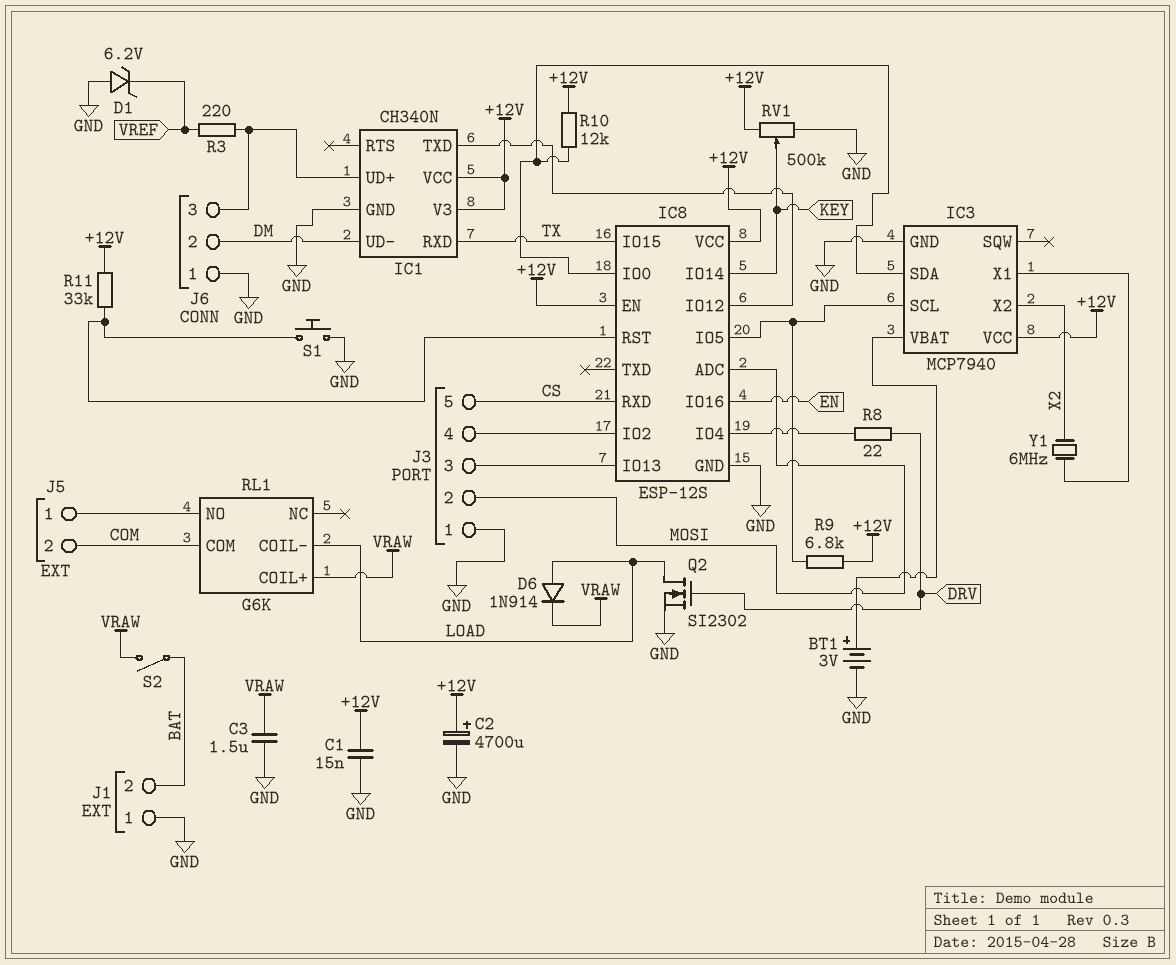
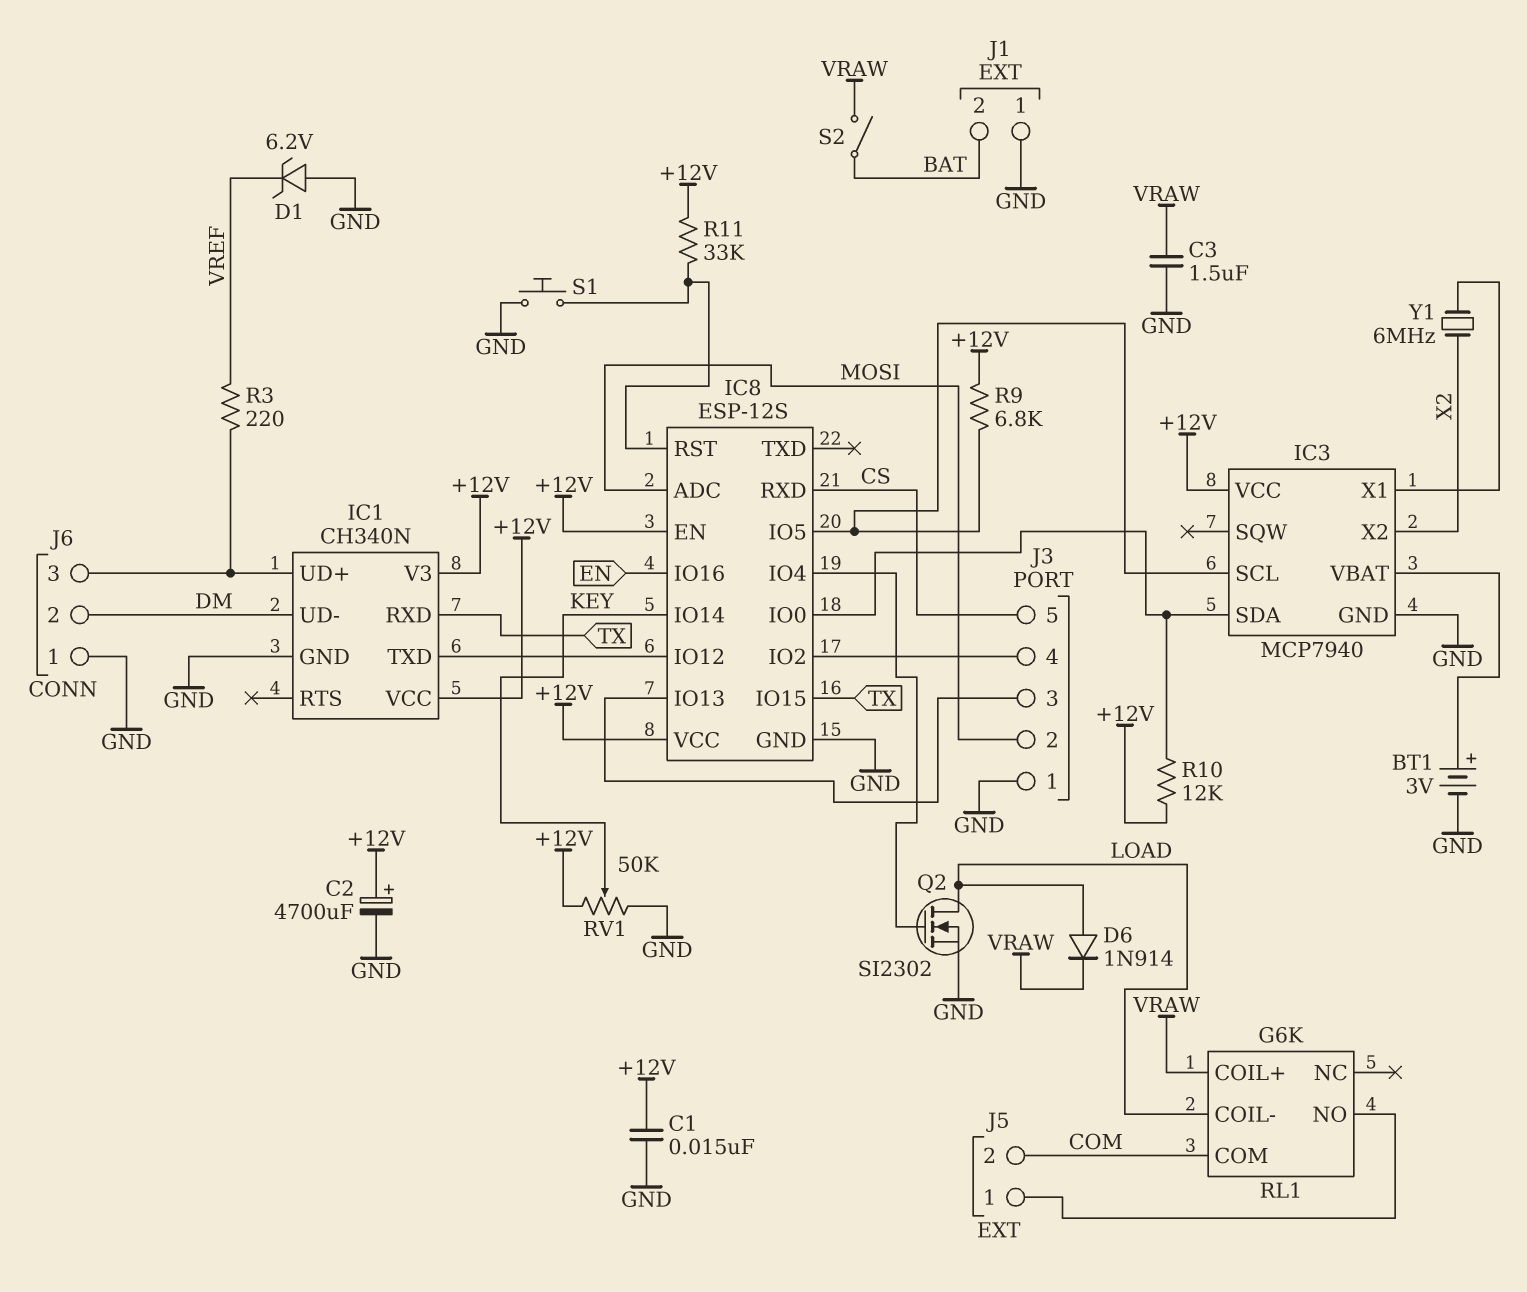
Q2: NMOS SI2302 (G DRV, D LOAD, S GND) -> NMOS SI2302 (G IC8/IO4, D LOAD, S GND)
R8: 22 (DRV, IC8/IO4) -> none
RV1: 500k (+12V, GND, wiper KEY) -> 50k (+12V, GND, wiper KEY)

